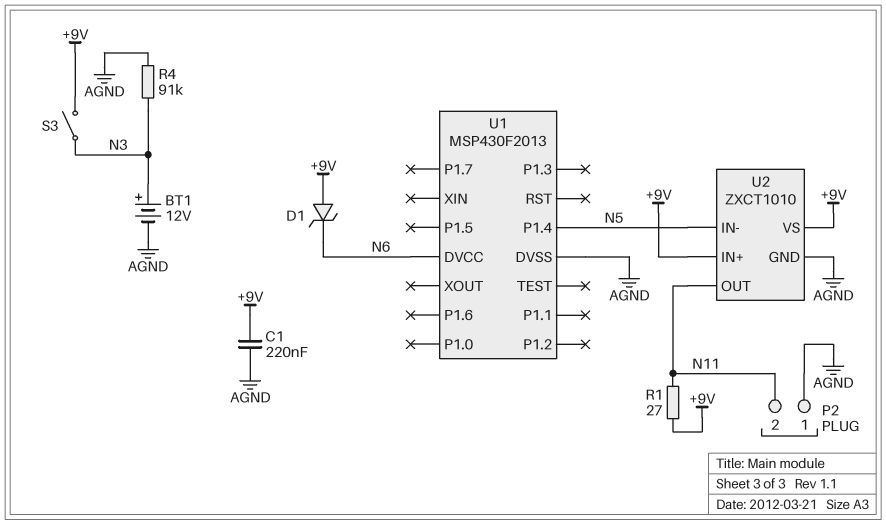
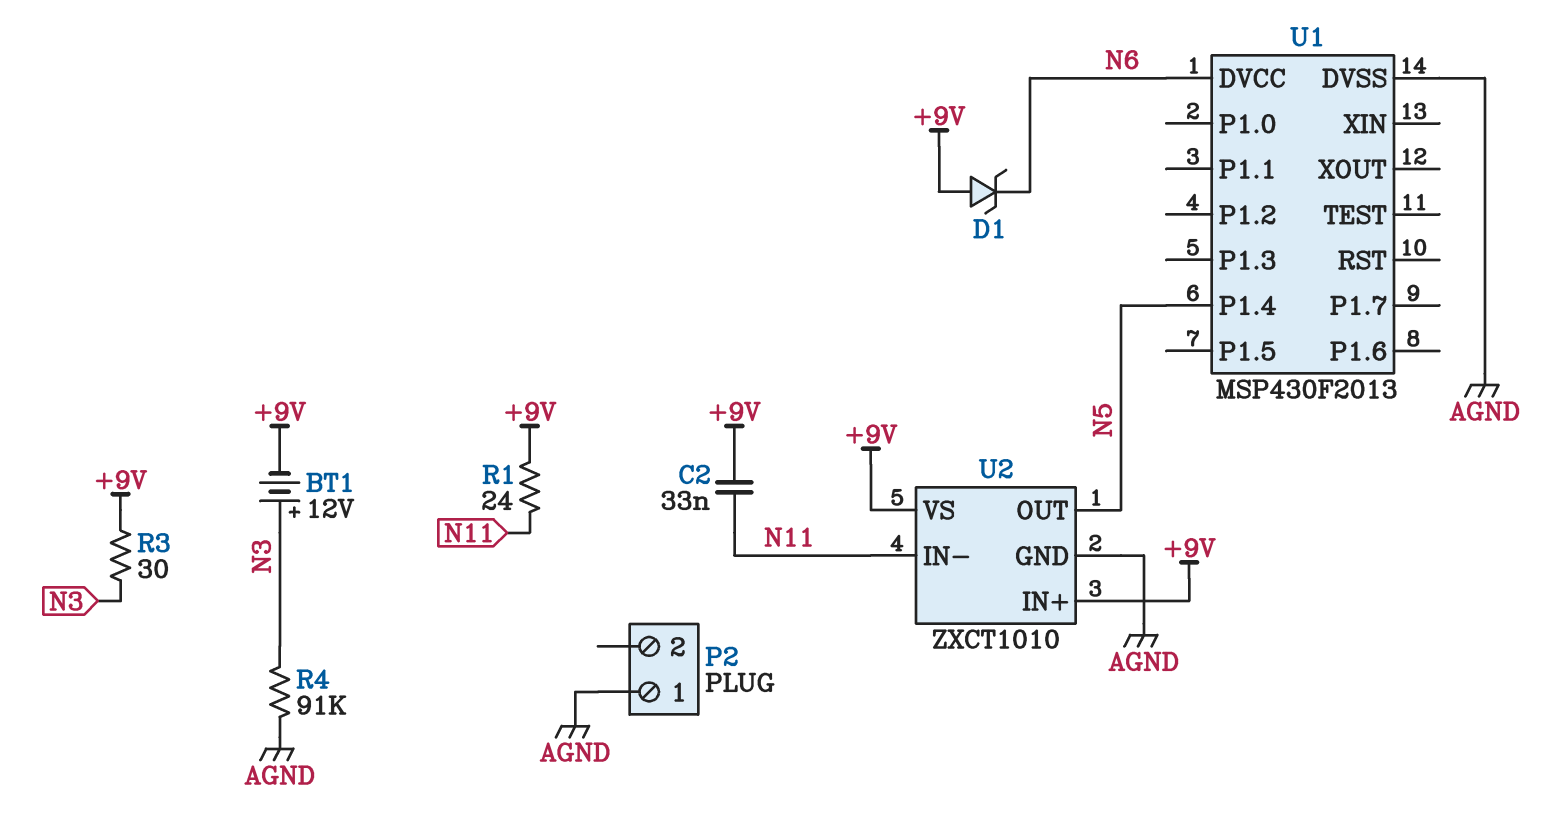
BT1: 12V (plus N3, minus AGND) -> 12V (plus N3, minus +9V)
C1: 220nF (+9V, AGND) -> none
C2: none -> 33nF (+9V, N11)
P2 pin 2: N11 -> none
R1: 27 (+9V, N11) -> 24 (+9V, N11)
R3: none -> 30 (+9V, N3)
S3: switch (+9V, N3) -> none
U2 pin IN-: N5 -> N11
U2 pin OUT: N11 -> N5

